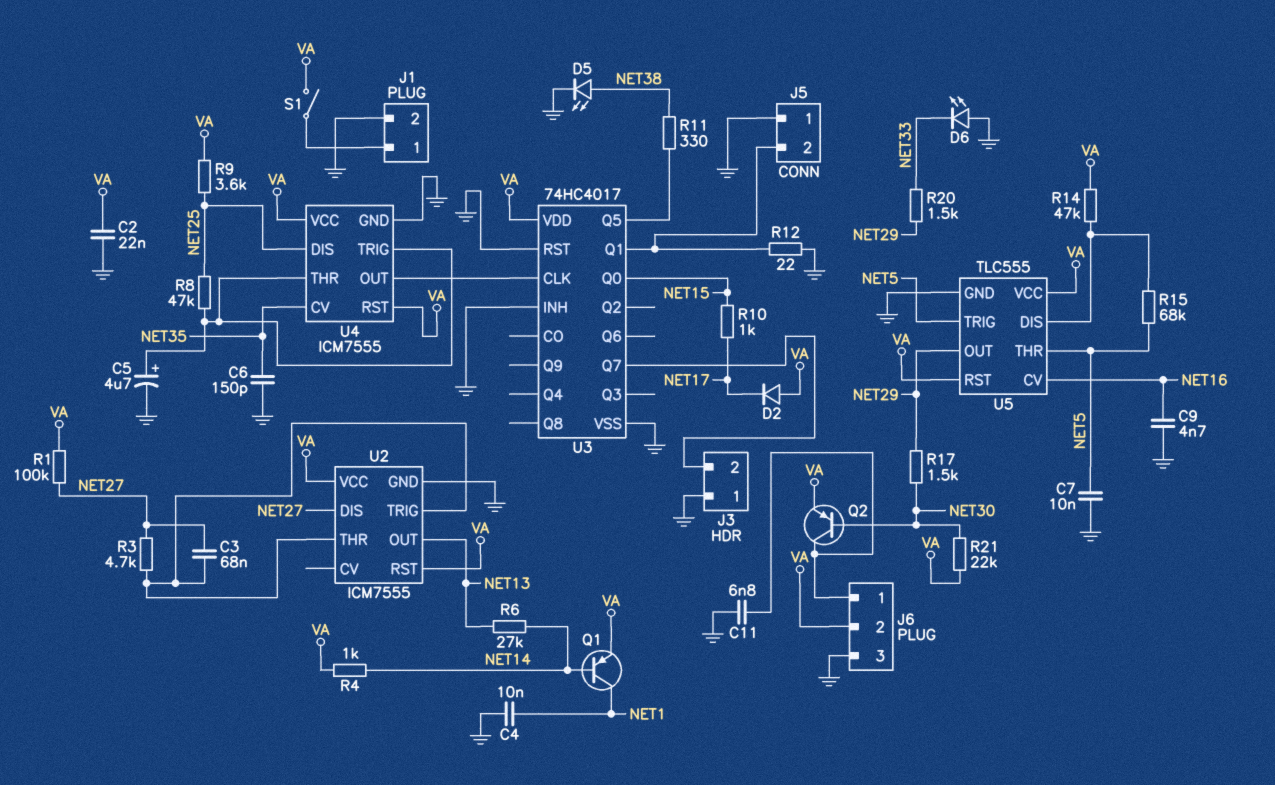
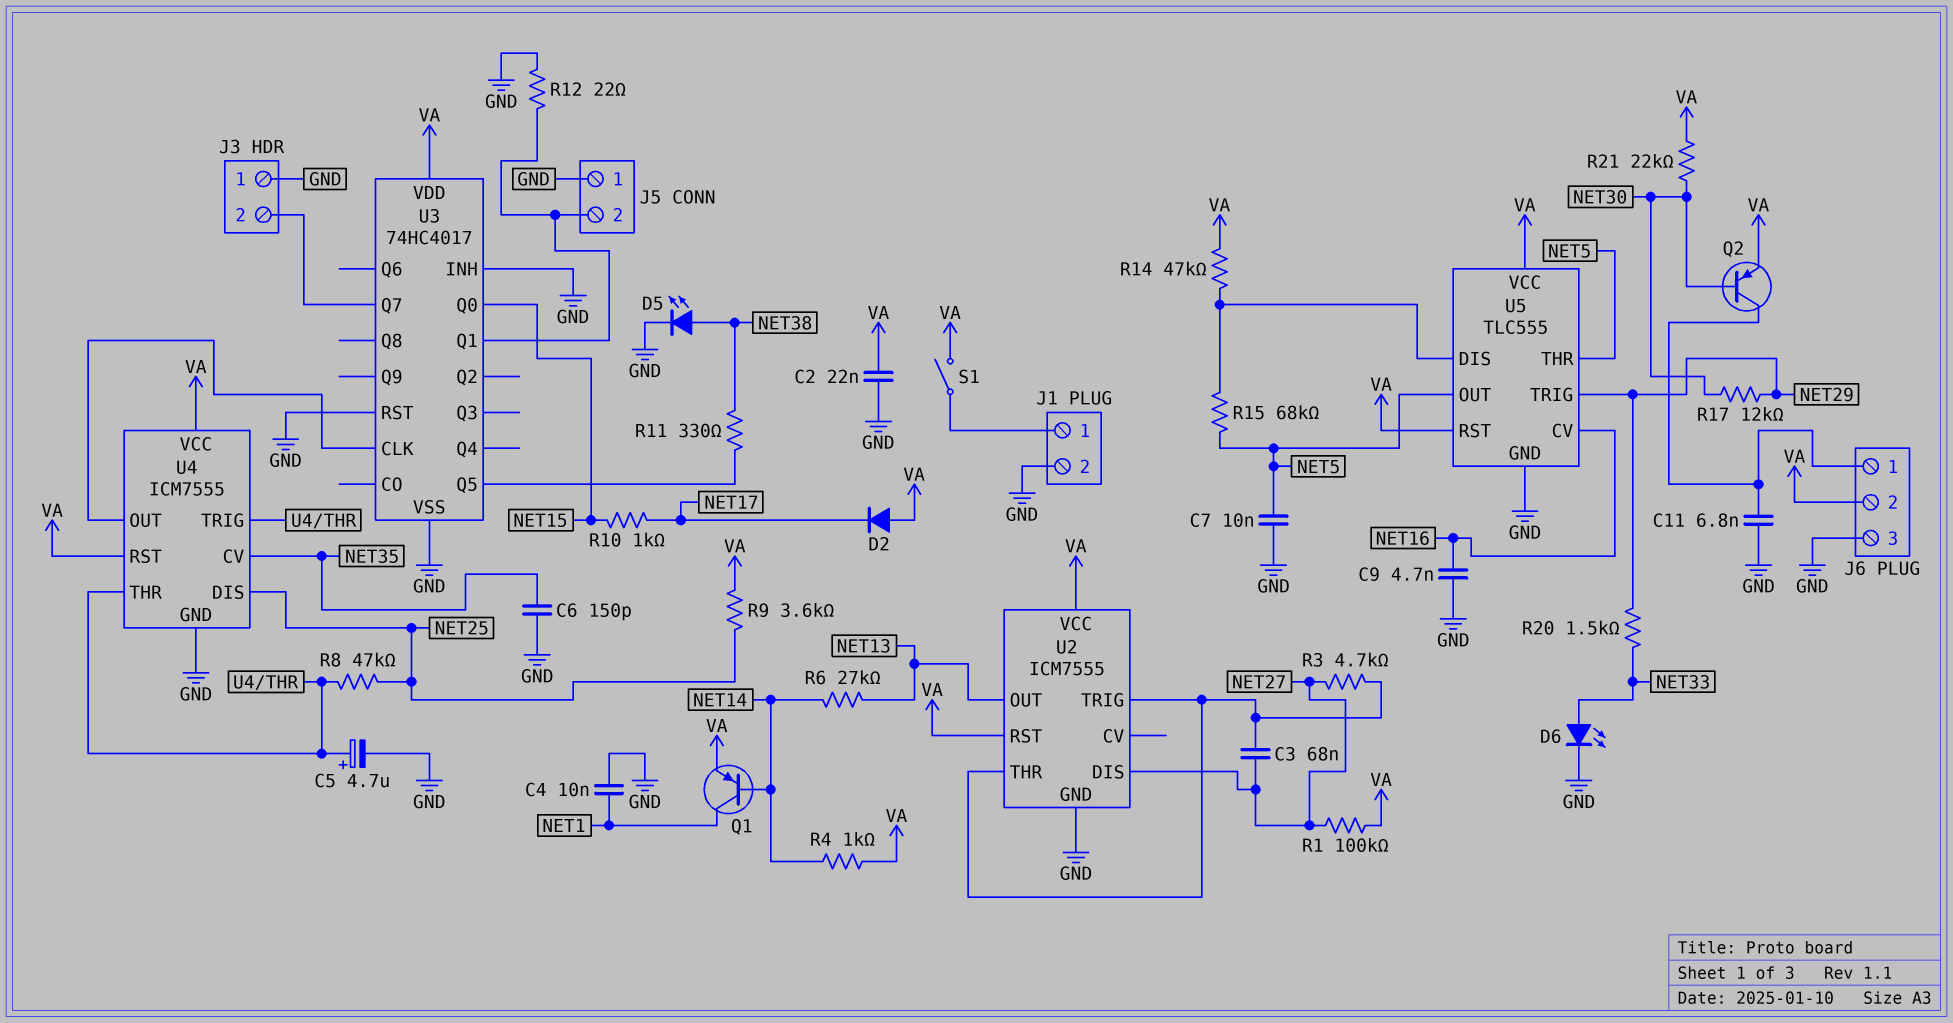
D6: LED (A GND, K NET33) -> LED (A NET33, K GND)
R17: 1.5k (NET29, NET30) -> 12k (NET29, NET30)
U5 pin OUT: NET29 -> NET5
U5 pin TRIG: NET5 -> NET29

